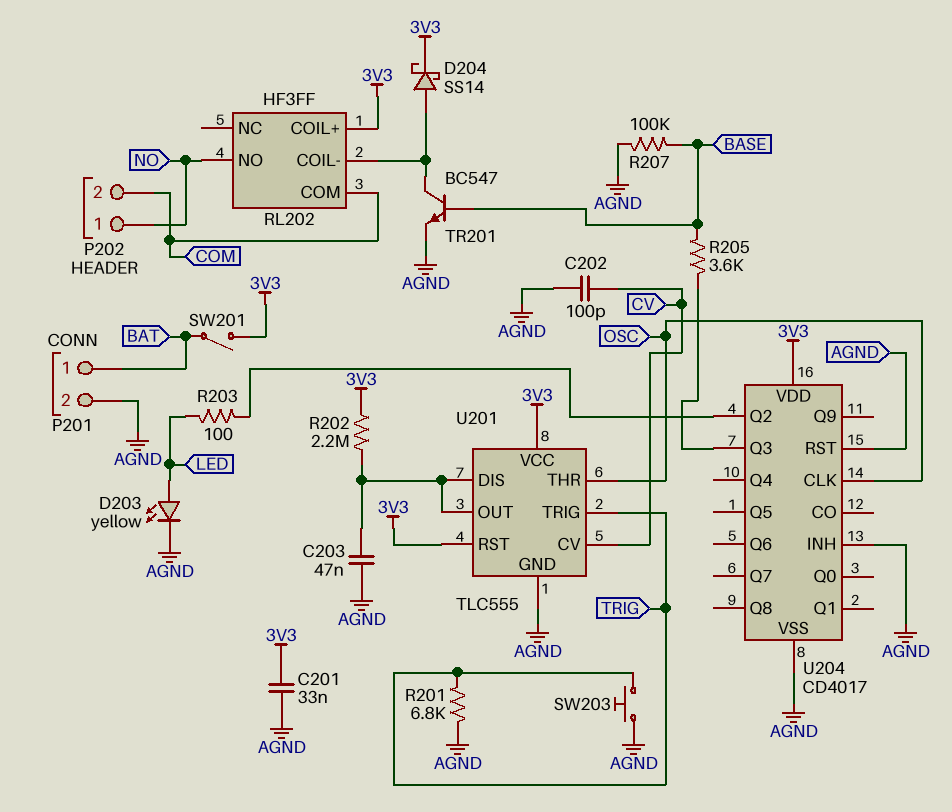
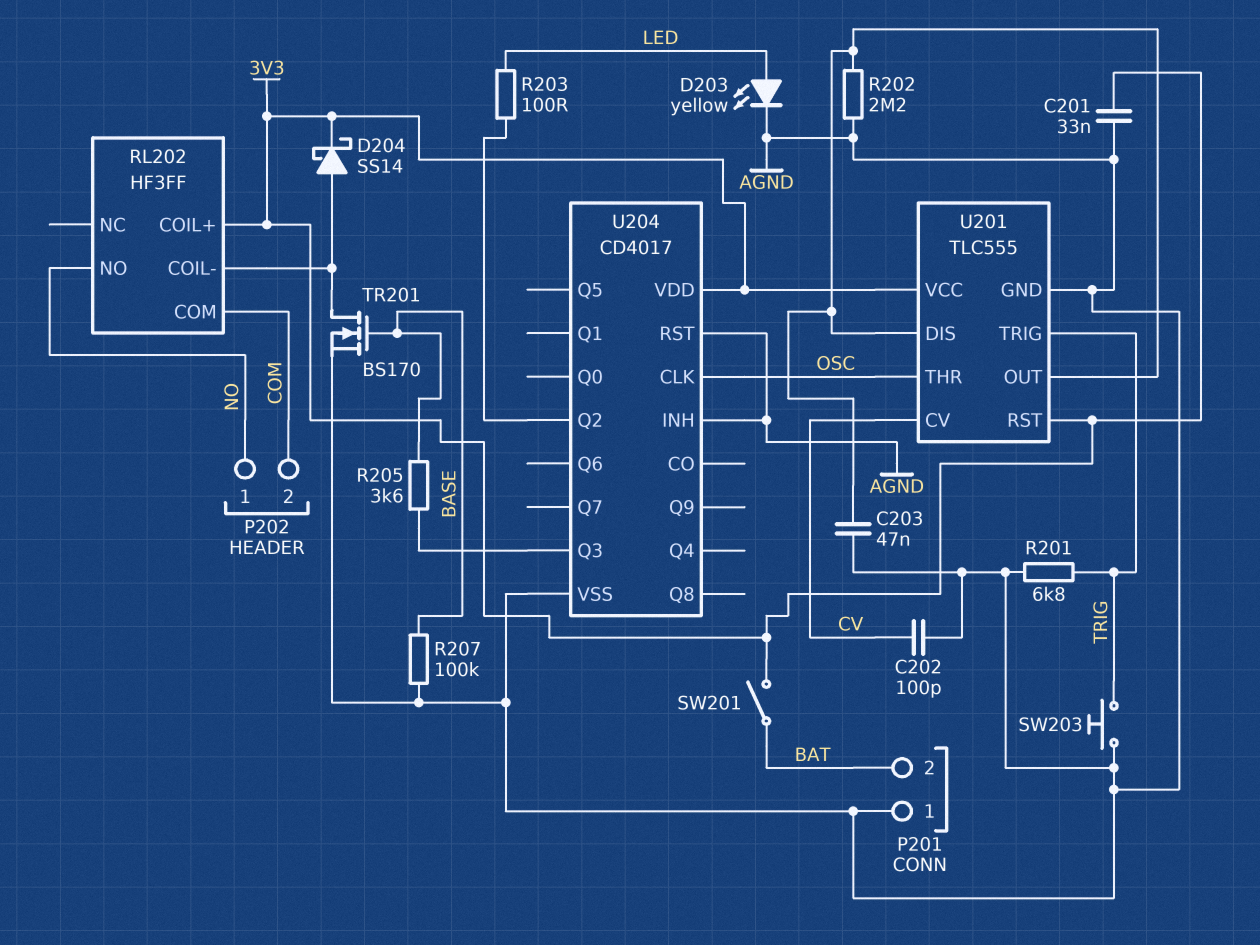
P201 pin 1: BAT -> AGND
P201 pin 2: AGND -> BAT
R202: 2.2M (3V3, U201/DIS) -> 2.2M (AGND, U201/DIS)
TR201: NPN BC547 (B BASE, C RL202/COIL-, E AGND) -> NMOS BS170 (G BASE, D RL202/COIL-, S AGND)

